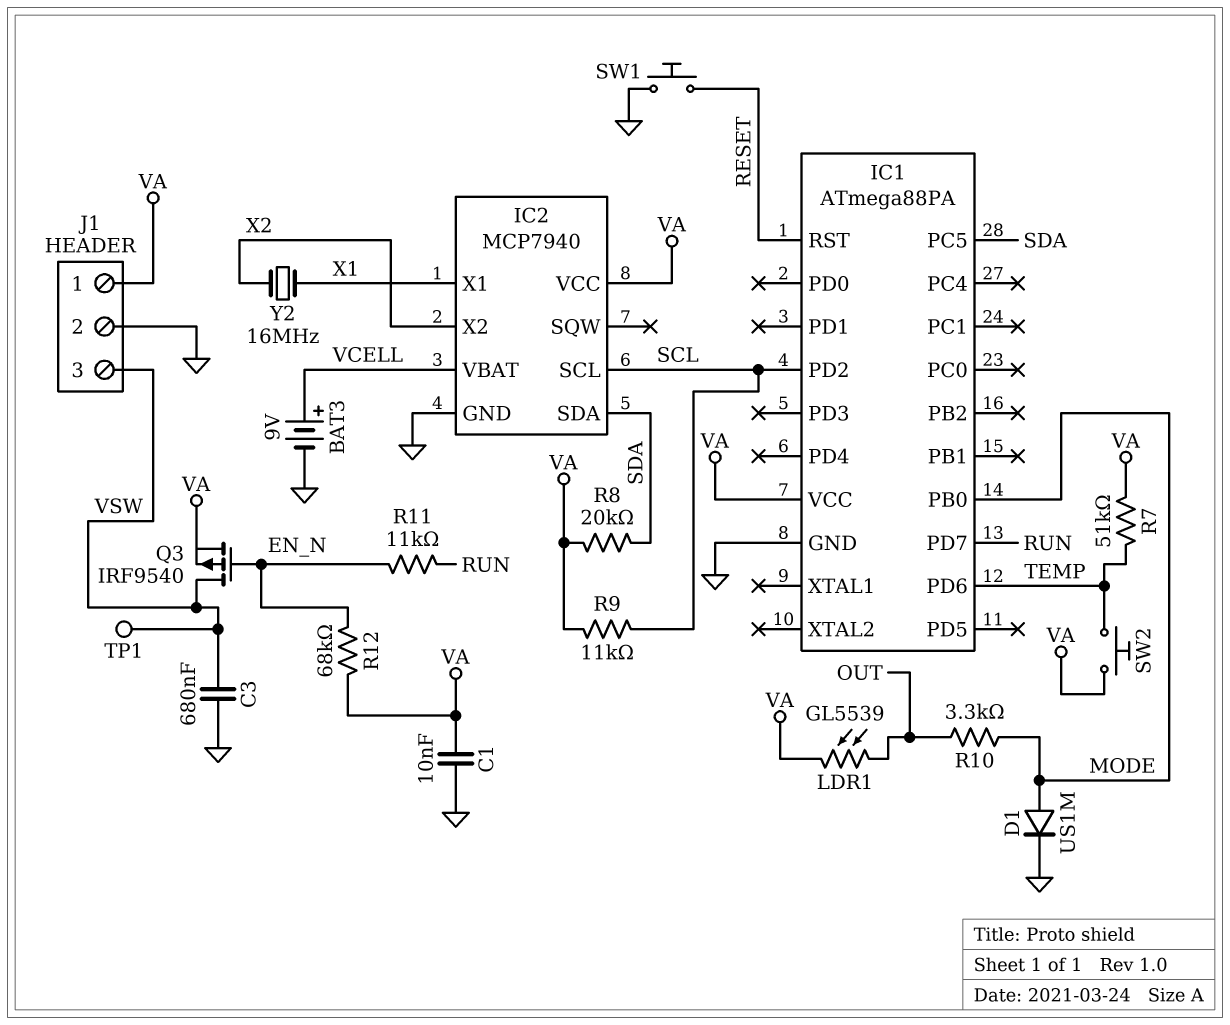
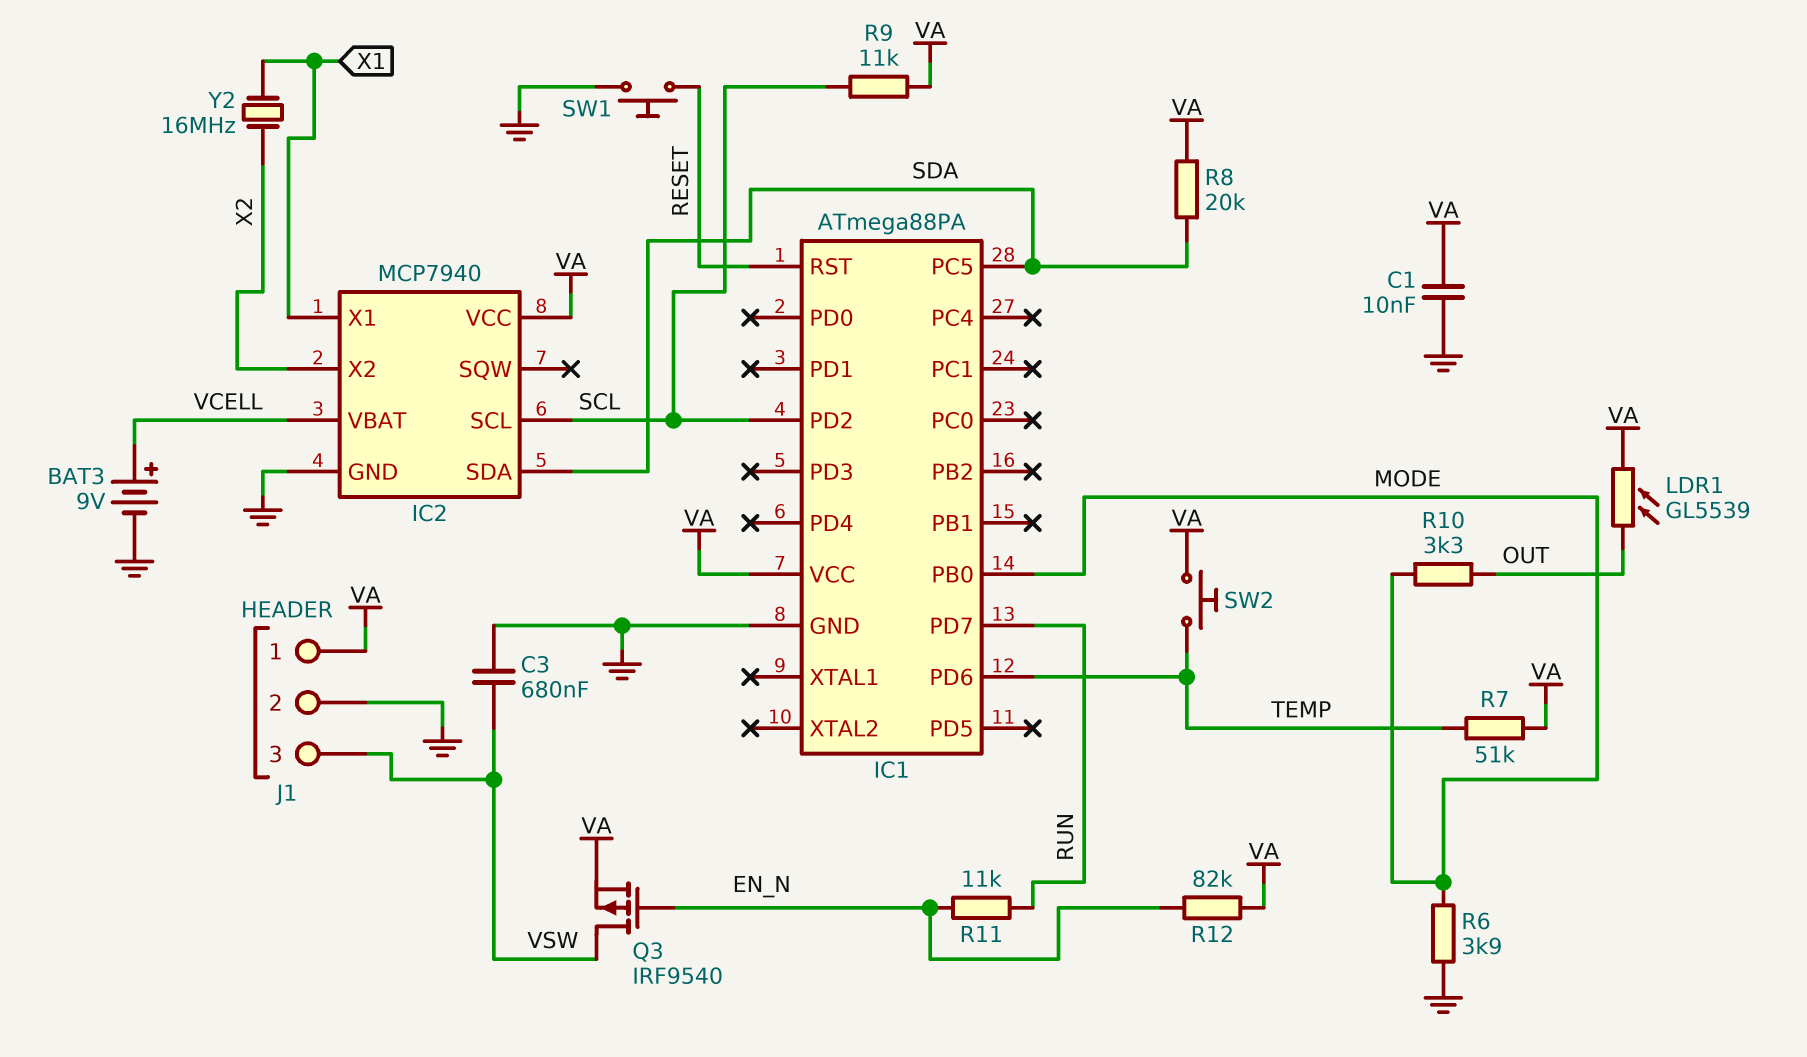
D1: diode US1M (A MODE, K GND) -> none
R6: none -> 3.9k (GND, MODE)
R12: 68k (EN_N, VA) -> 82k (EN_N, VA)
TP1: test point (VSW) -> none

